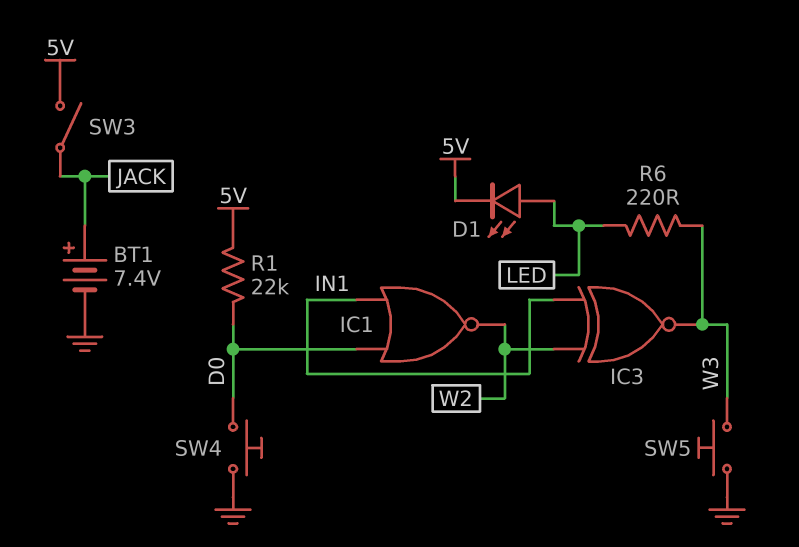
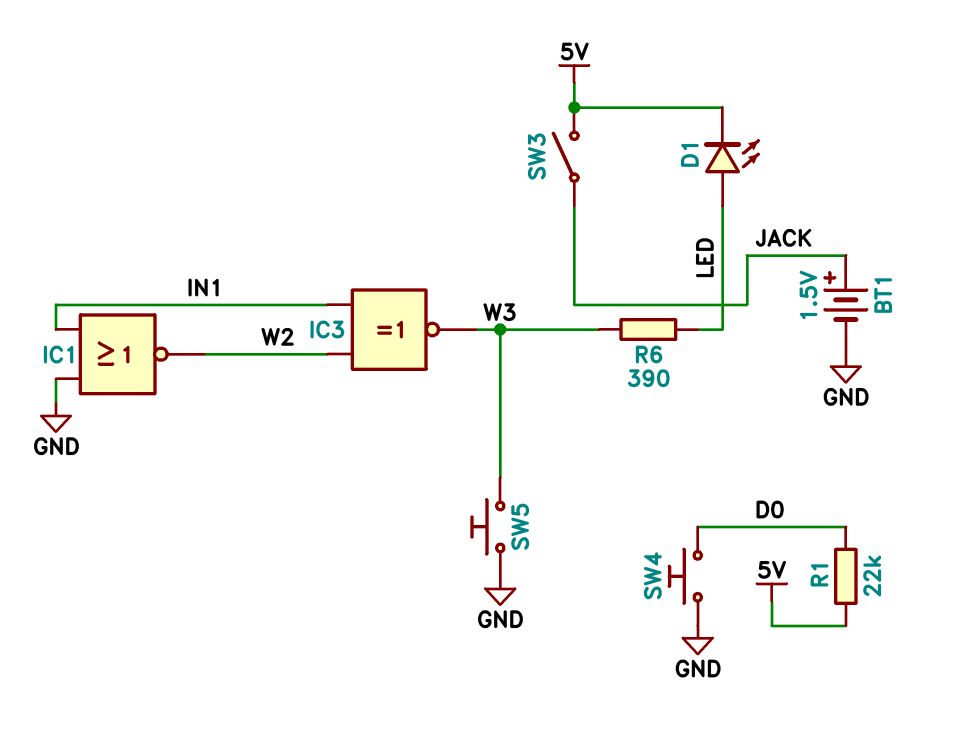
BT1: 7.4V (plus JACK, minus GND) -> 1.5V (plus JACK, minus GND)
IC1: NOR (in D0, in IN1, out W2) -> NOR (in GND, in IN1, out W2)
R6: 220 (LED, W3) -> 390 (LED, W3)

